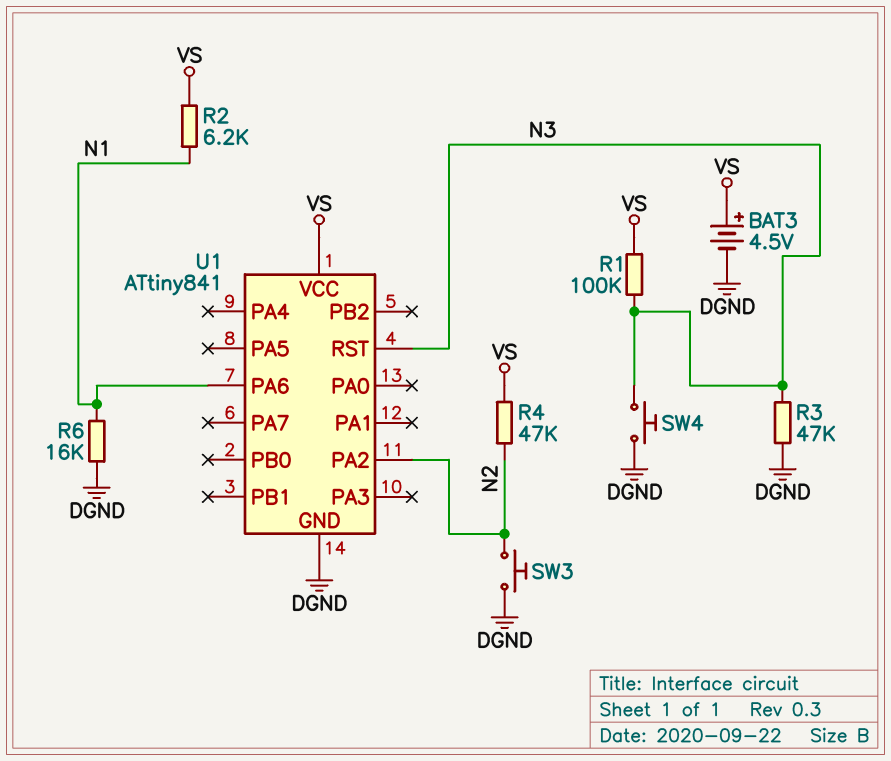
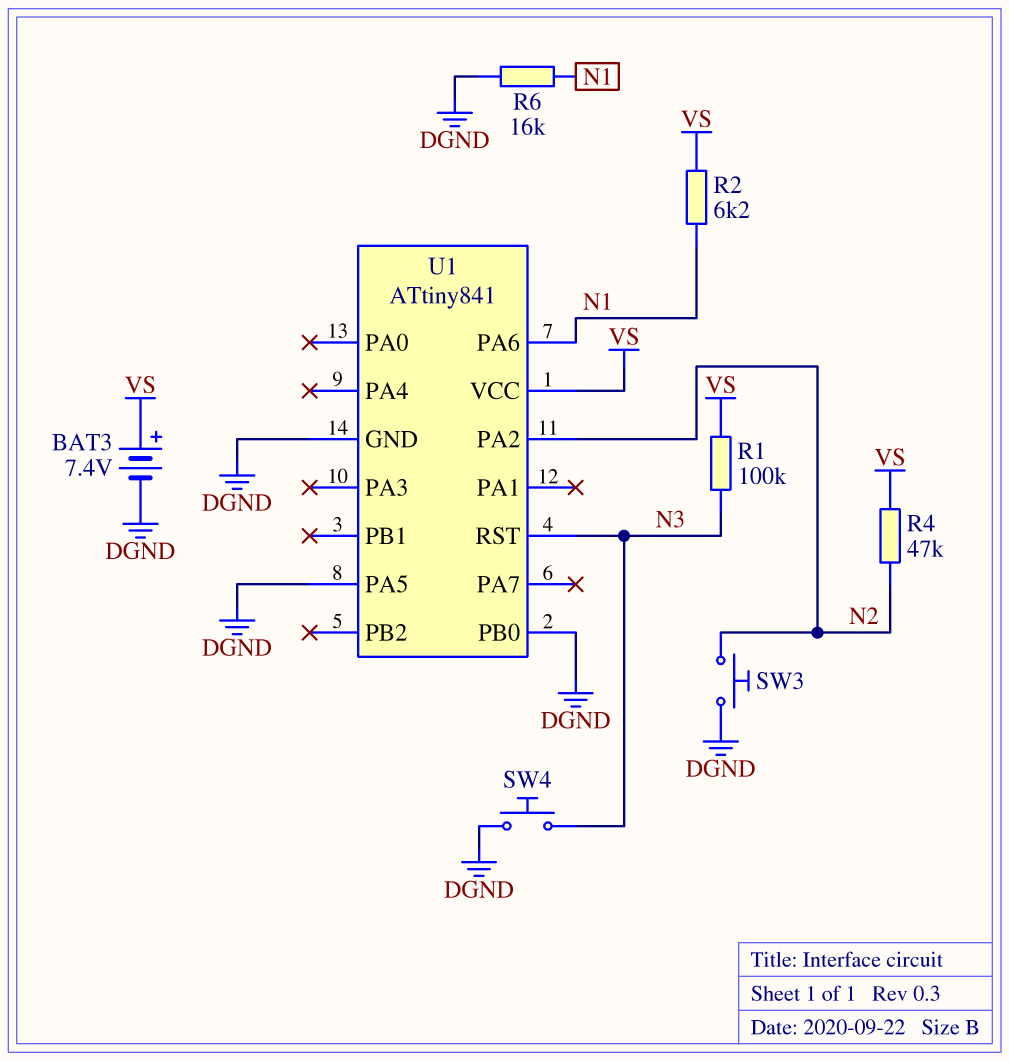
BAT3: 4.5V (plus VS, minus DGND) -> 7.4V (plus VS, minus DGND)
R3: 47k (DGND, N3) -> none
U1 pin PA5: none -> DGND
U1 pin PB0: none -> DGND

